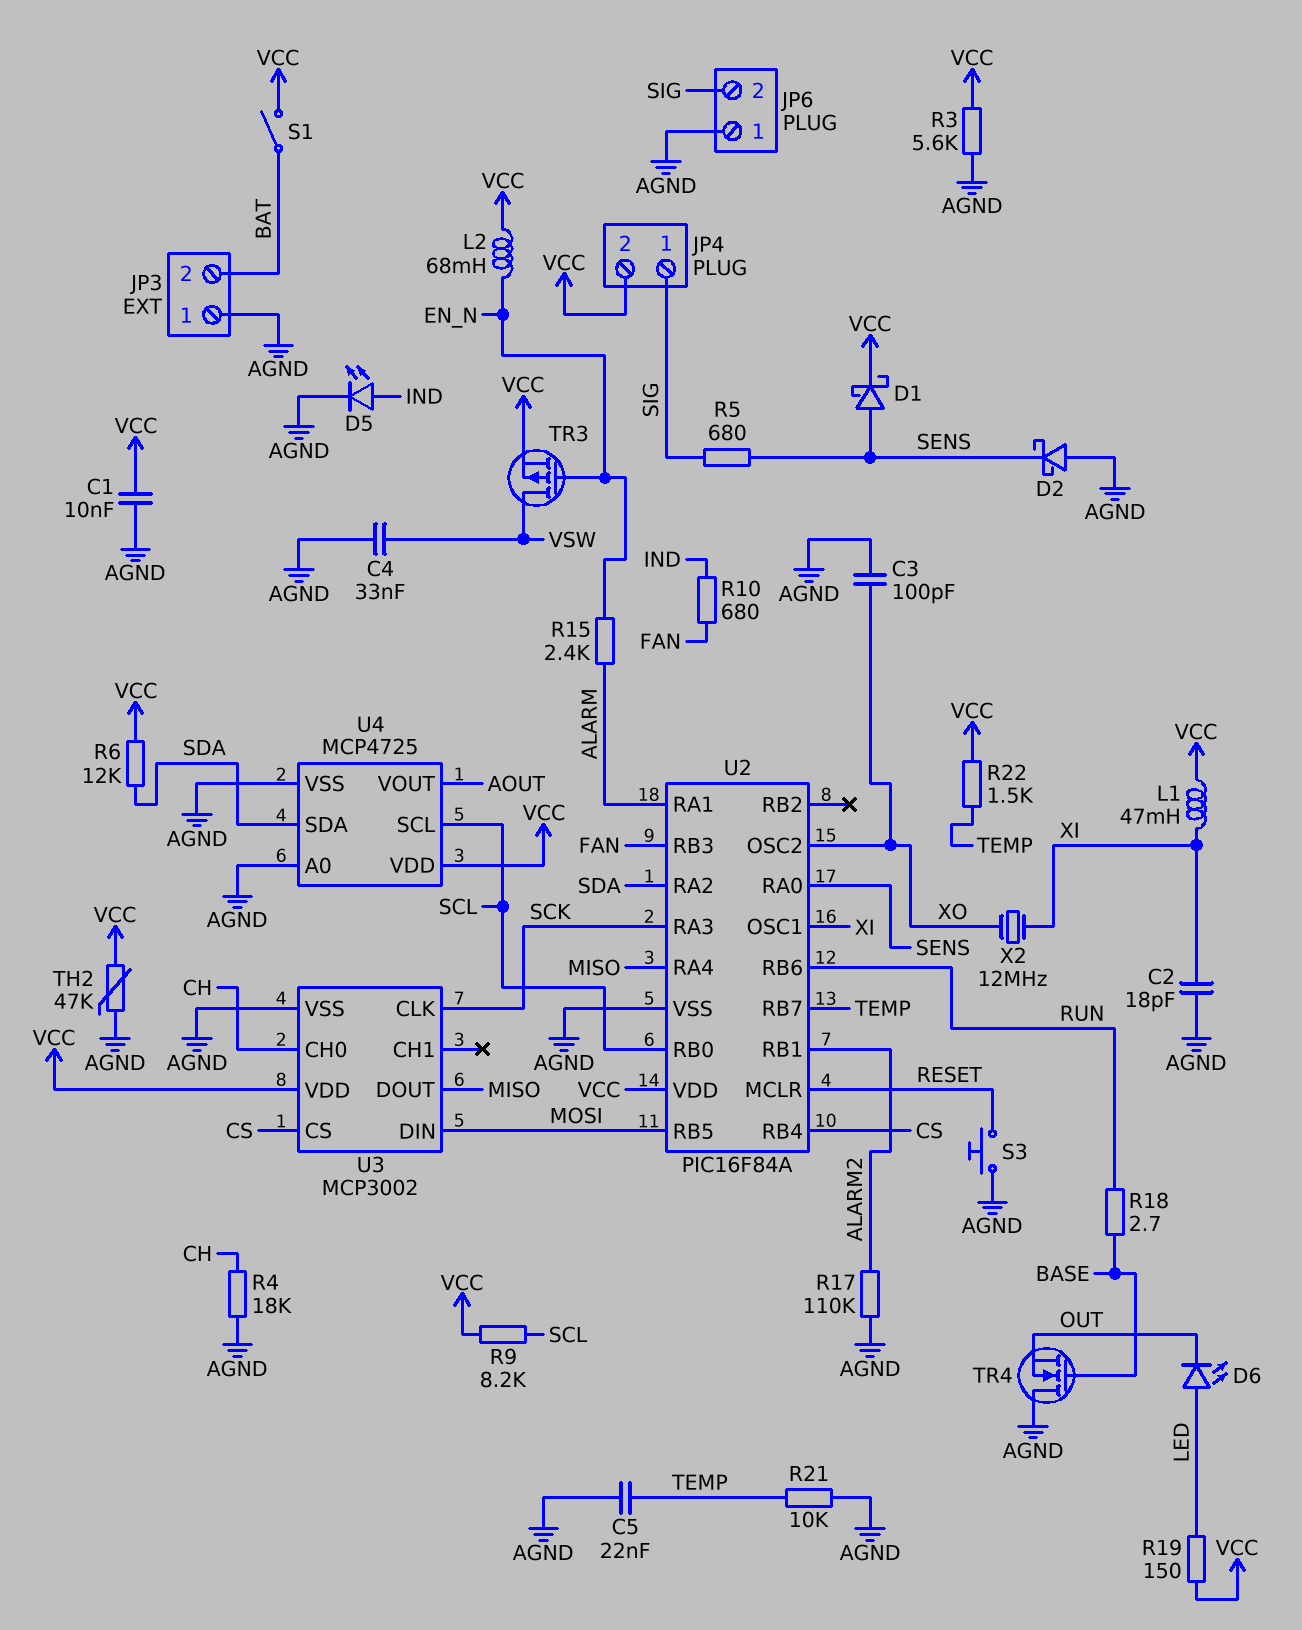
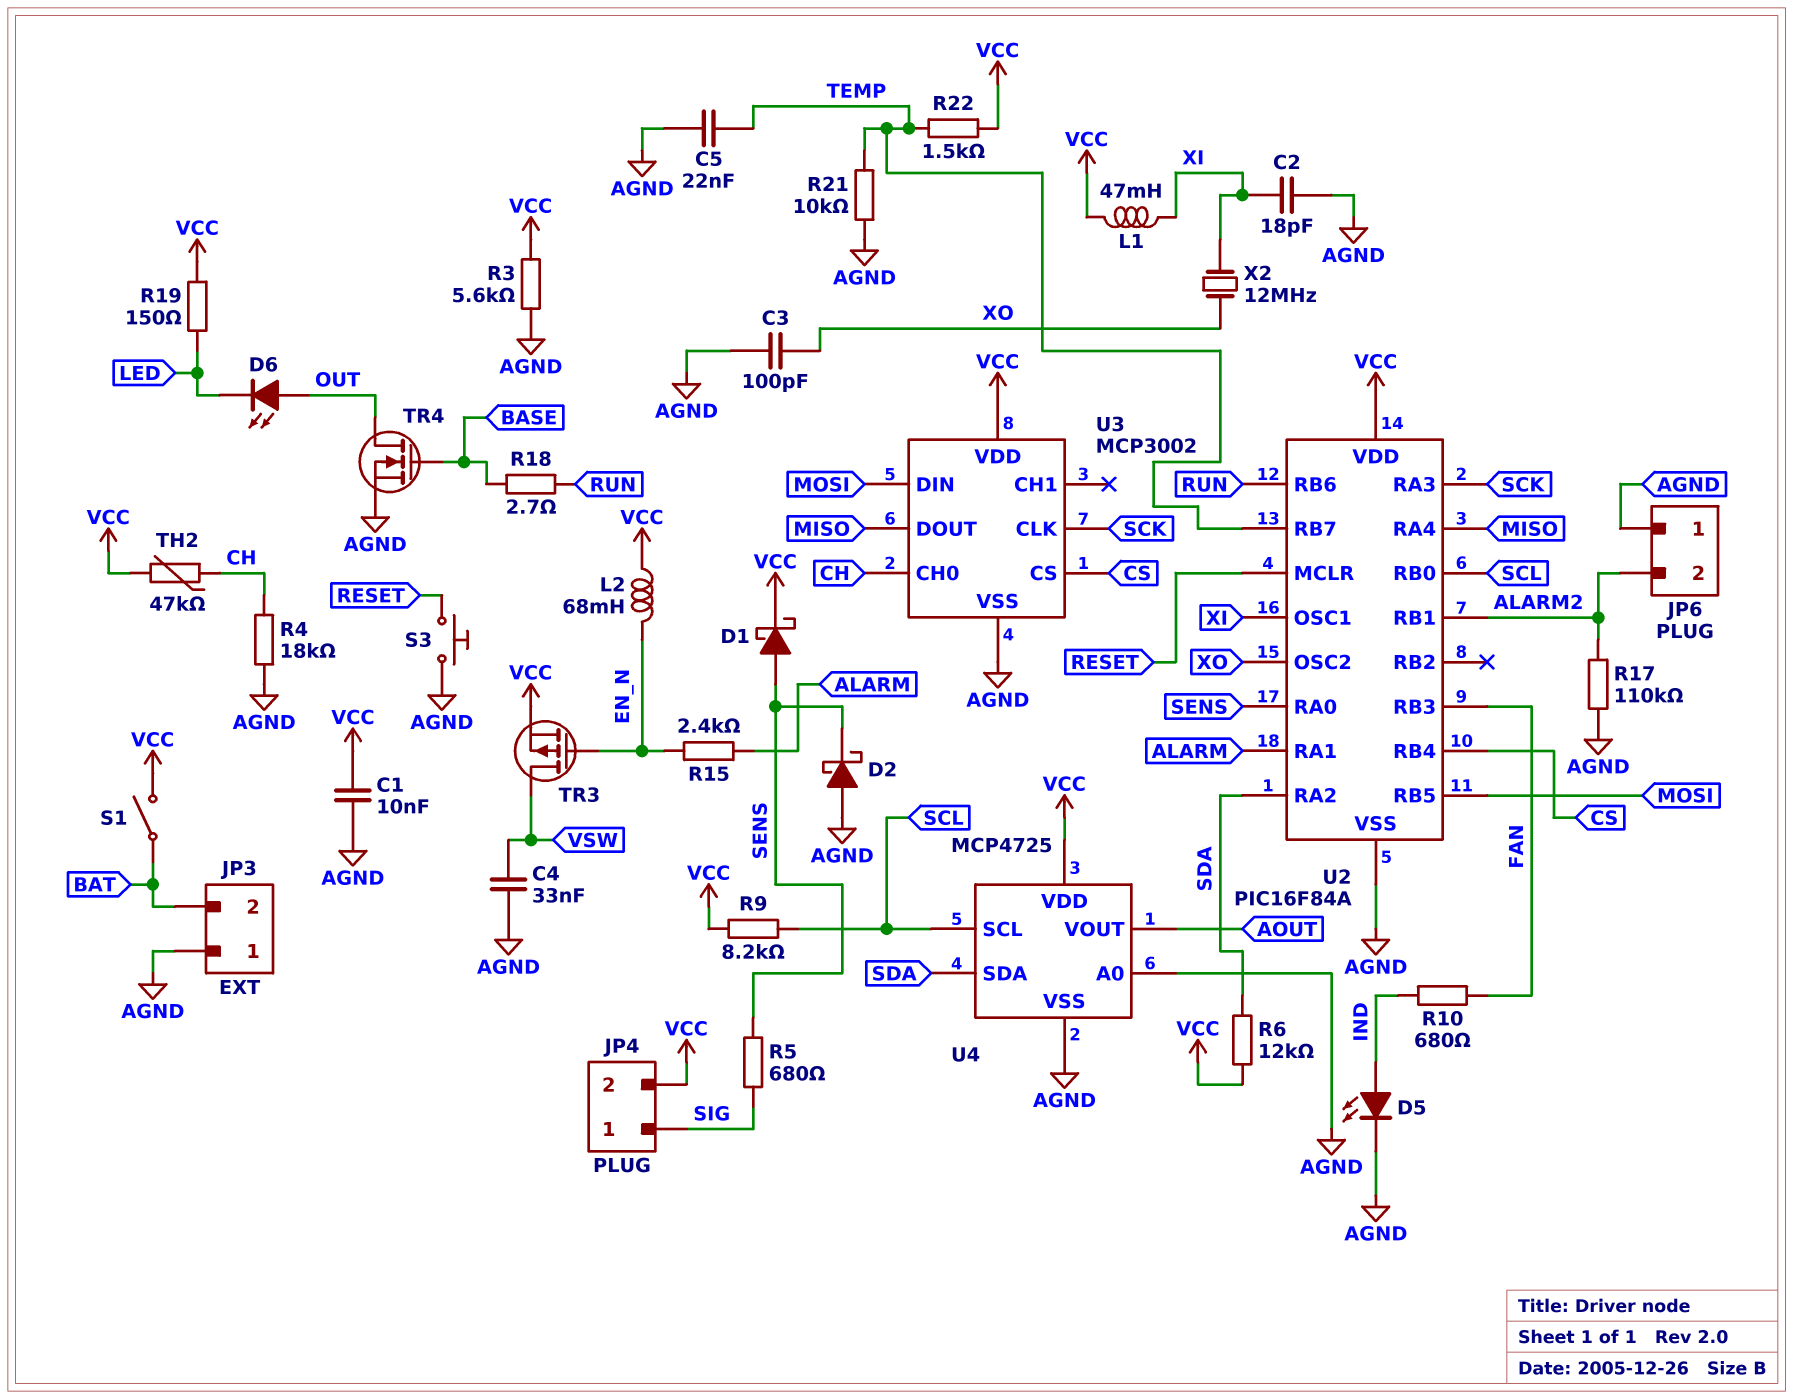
D6: LED (A LED, K OUT) -> LED (A OUT, K LED)
JP6 pin 2: SIG -> ALARM2
TH2: 47k (AGND, VCC) -> 47k (CH, VCC)
TR4: NMOS (G BASE, D AGND, S OUT) -> NMOS (G BASE, D OUT, S AGND)

